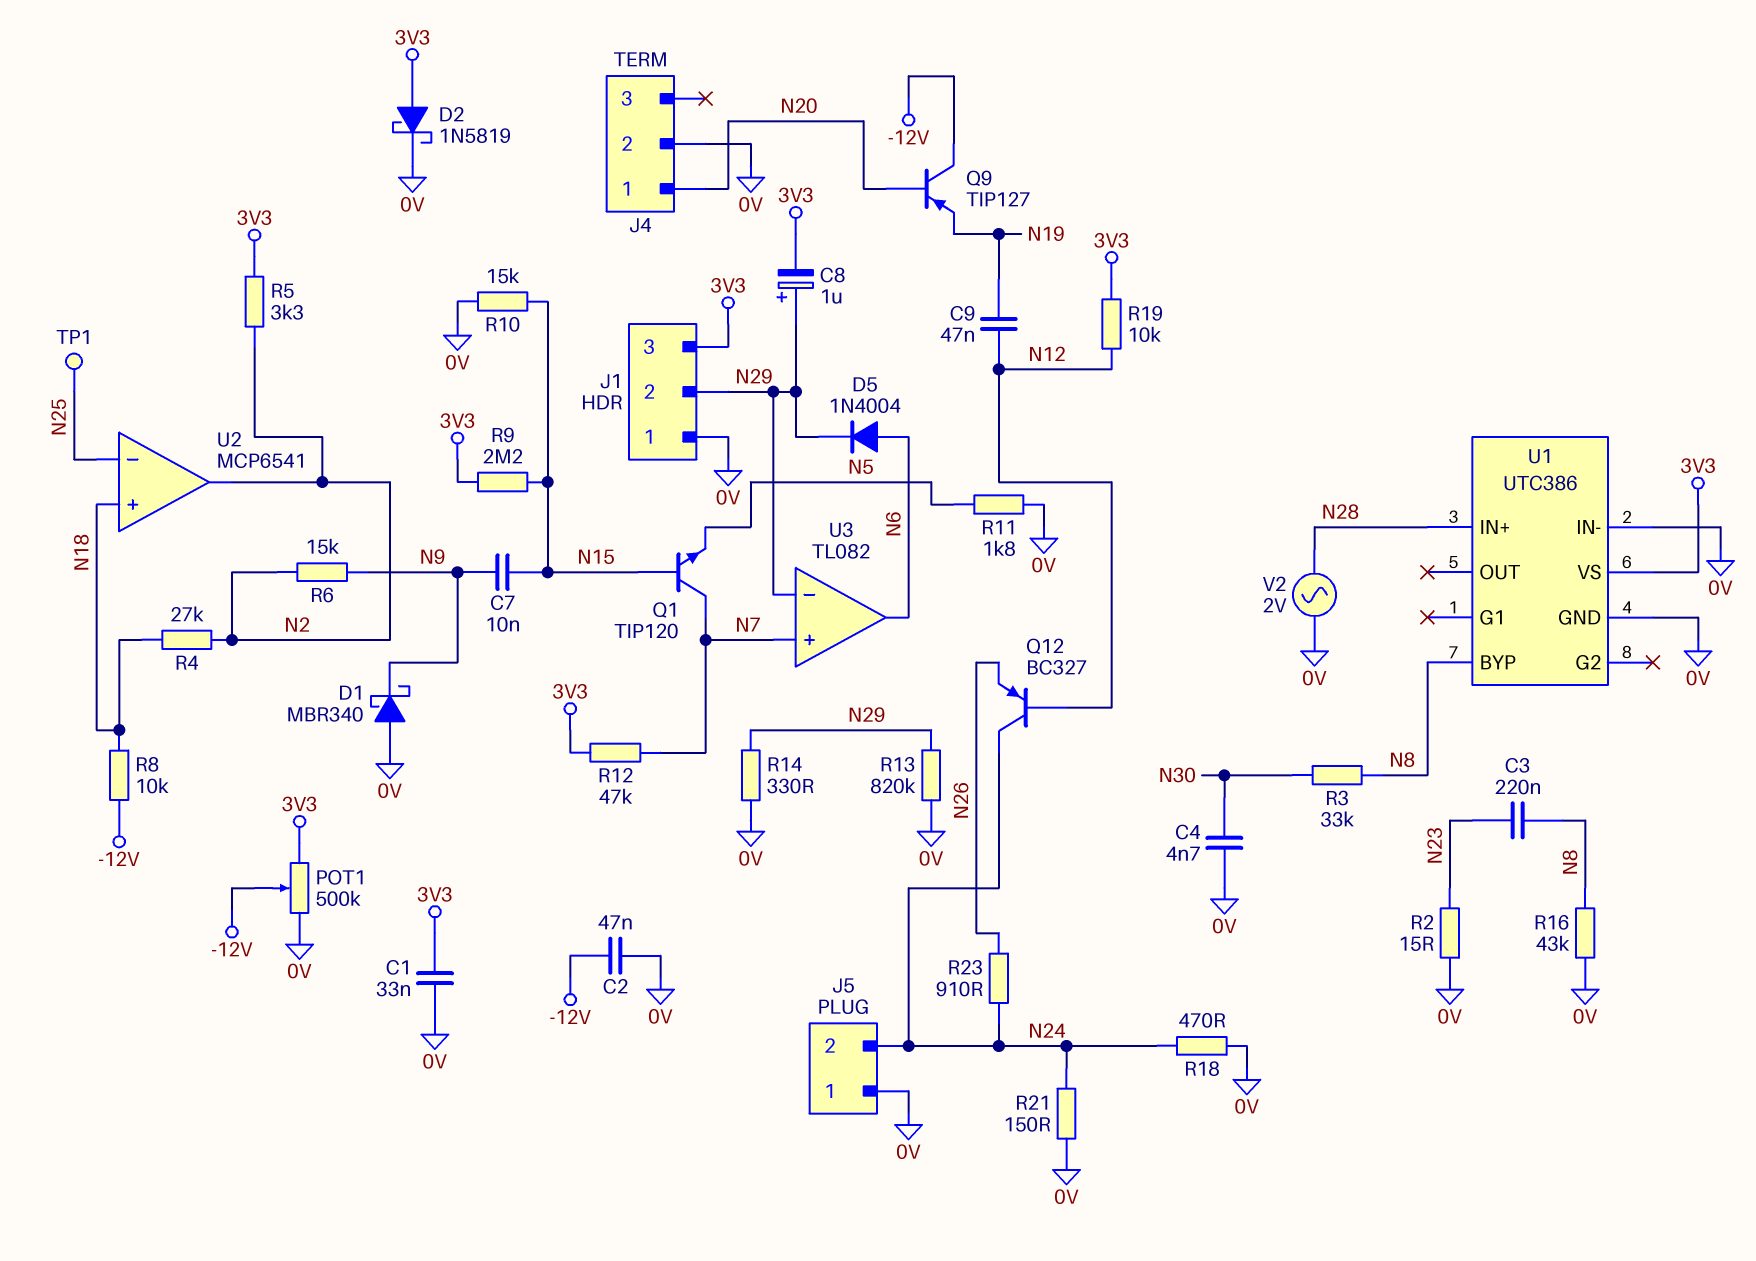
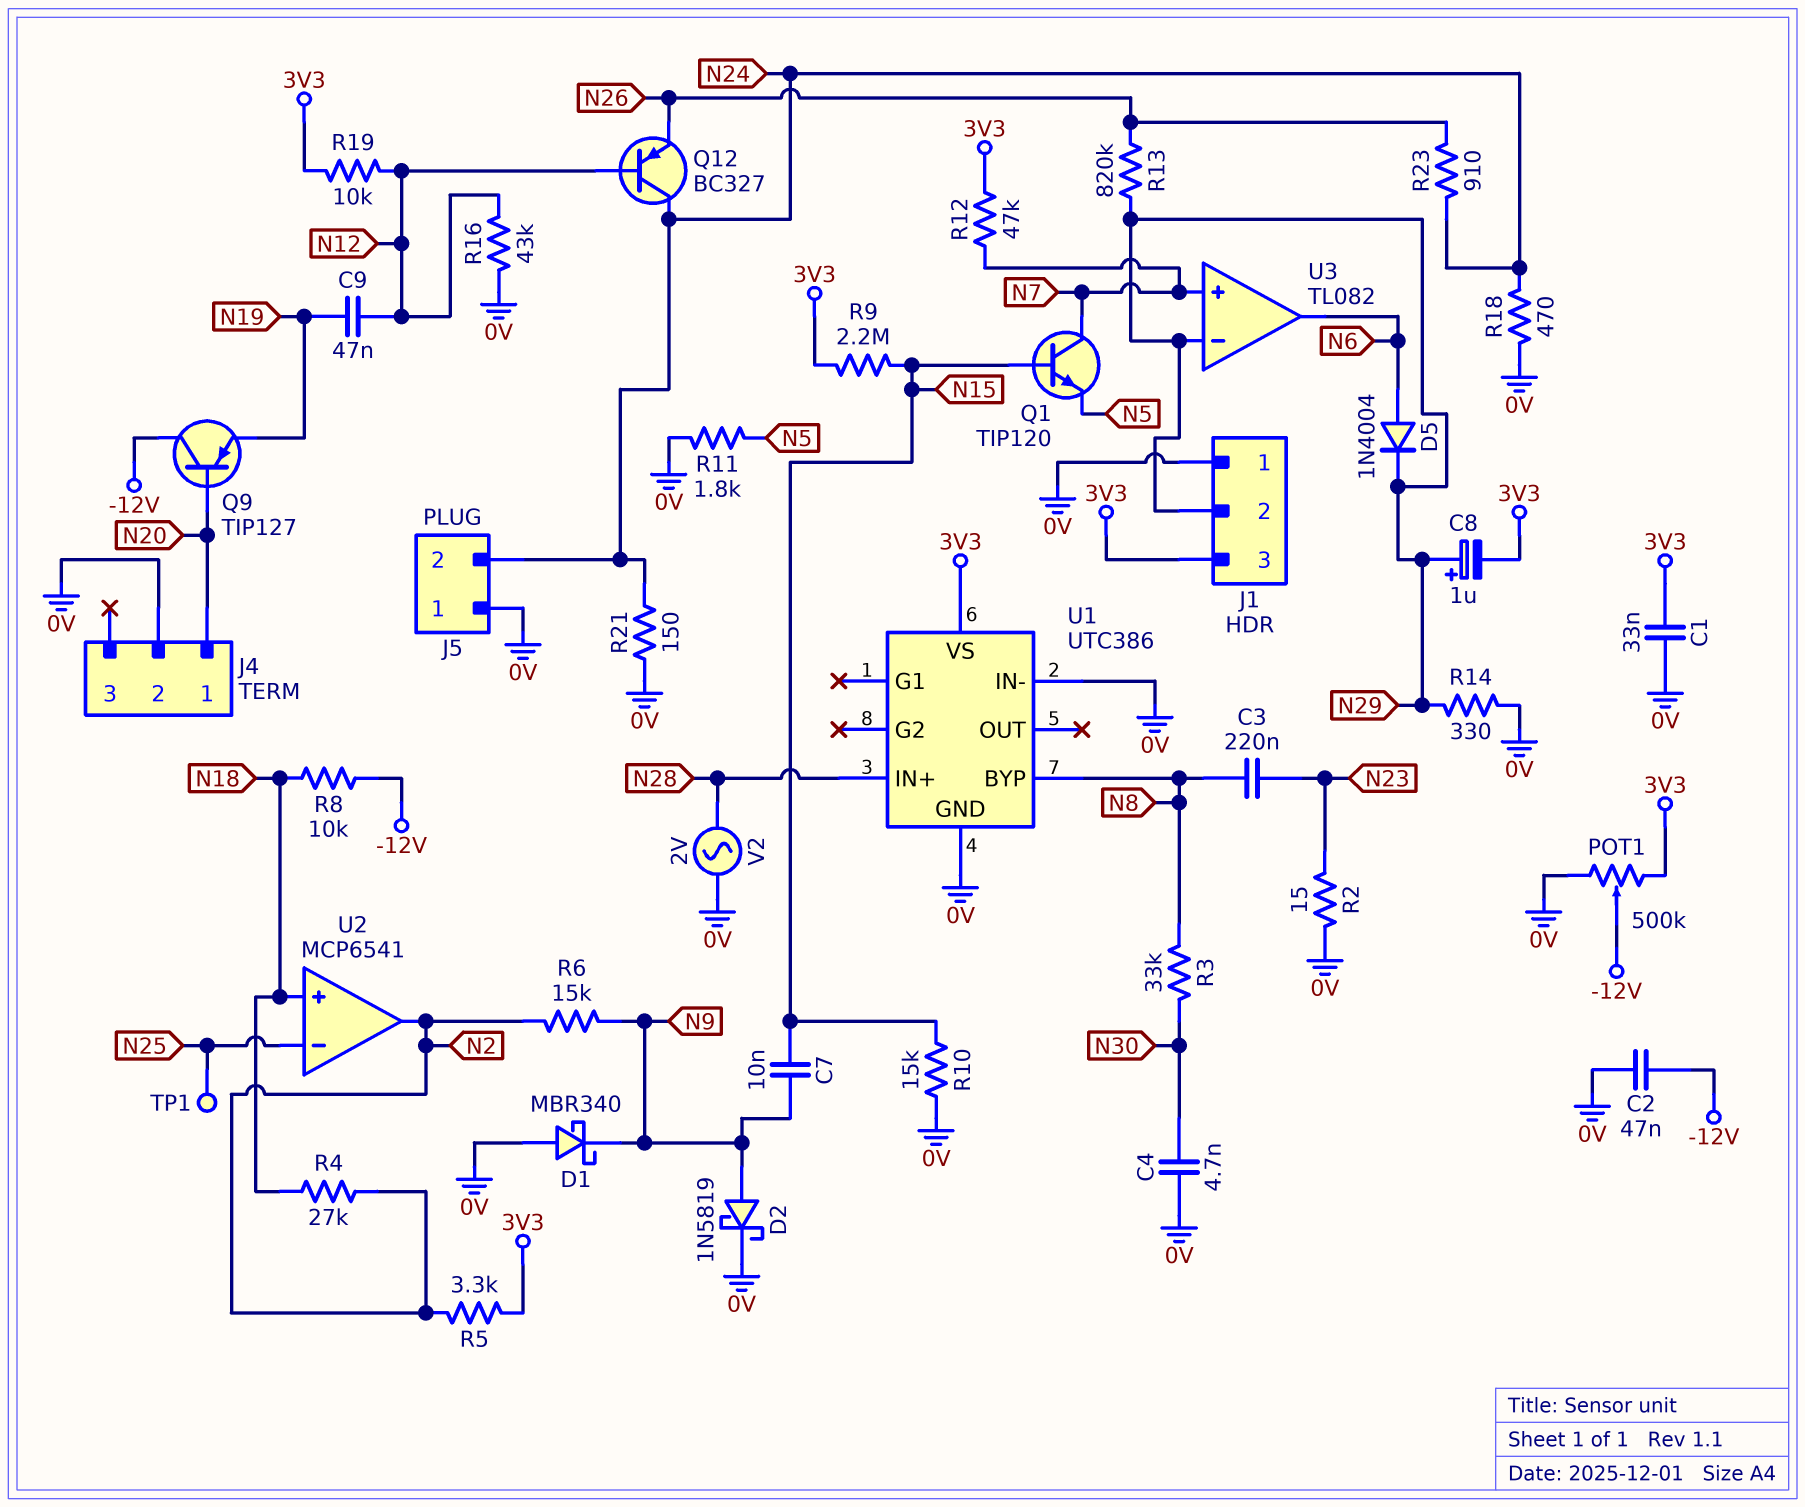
D2: schottky 1N5819 (A 3V3, K 0V) -> schottky 1N5819 (A N9, K 0V)
R13: 820k (0V, N29) -> 820k (N26, N29)
R16: 43k (0V, N8) -> 43k (0V, N12)

